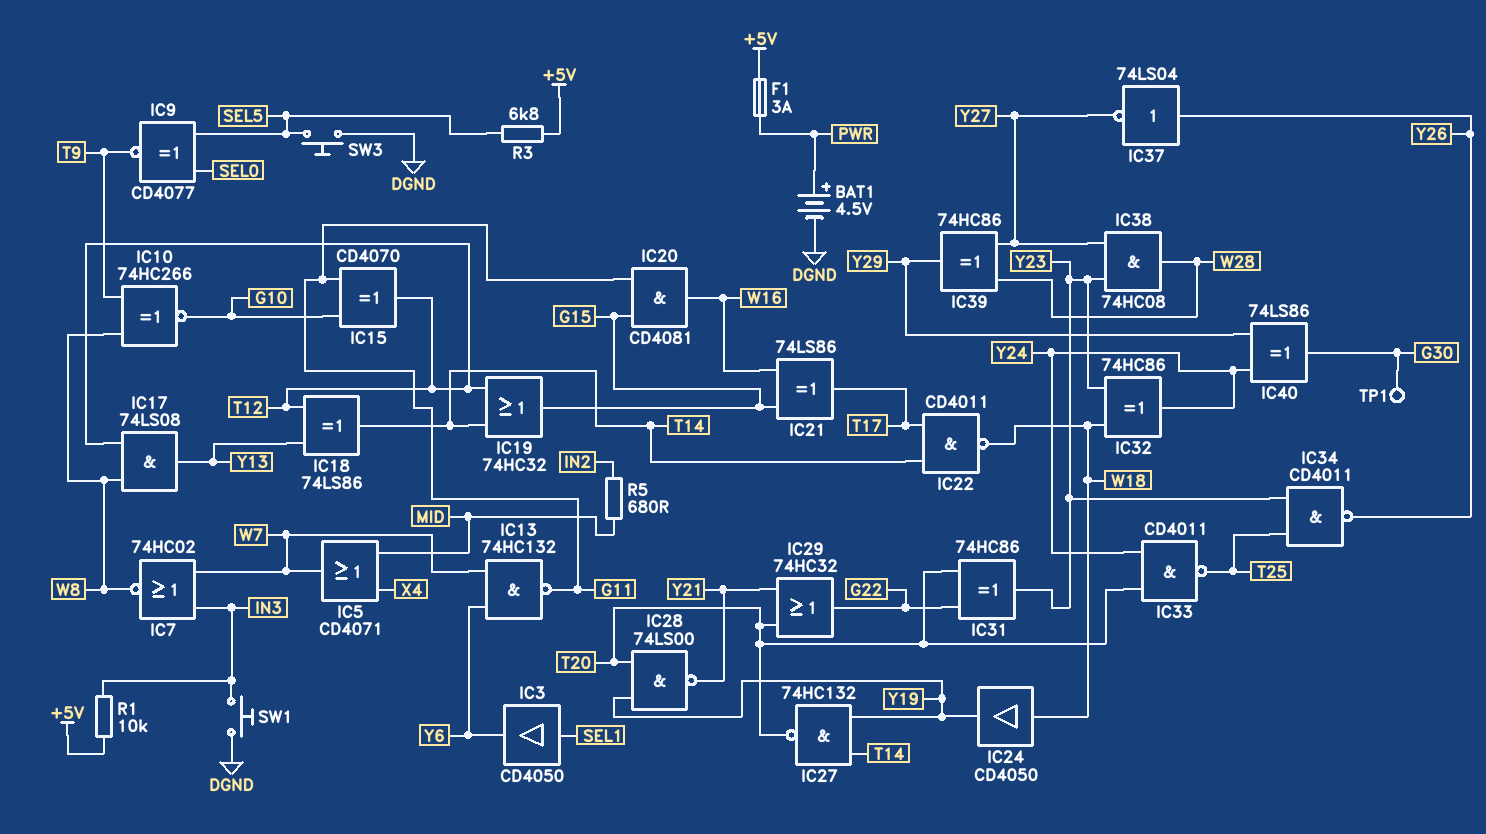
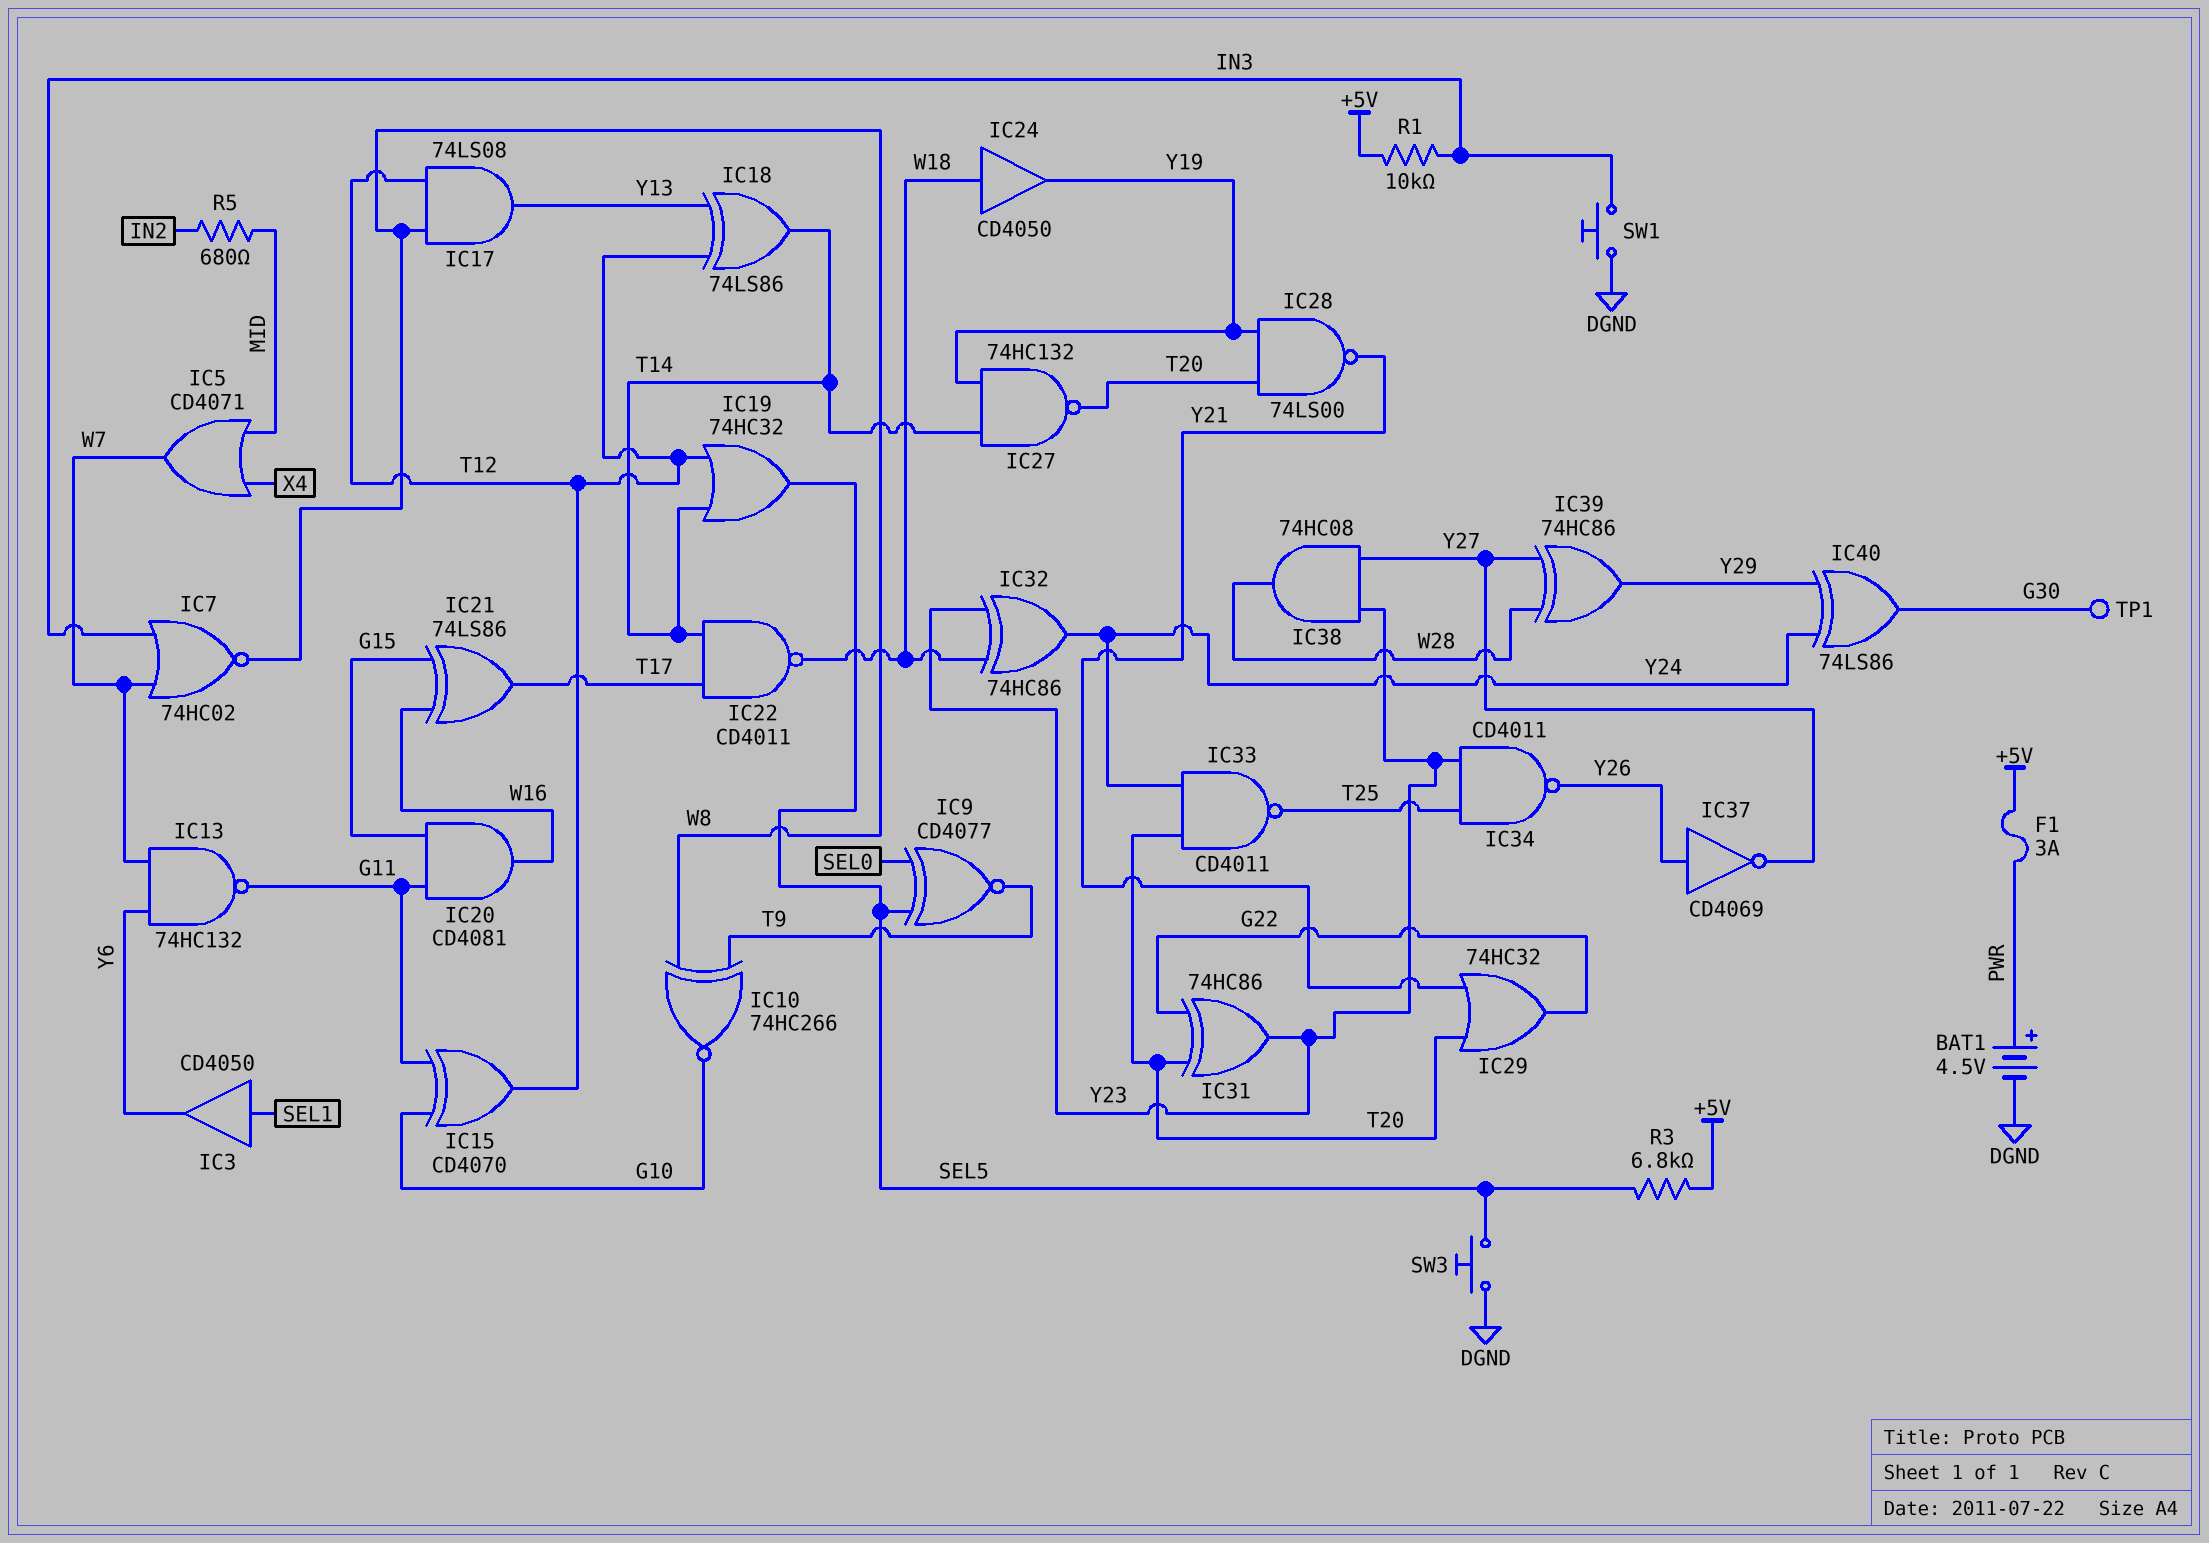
IC19: OR 74HC32 (in T12, in T14, out G15) -> OR 74HC32 (in T12, in T14, out SEL5)
IC37: NOT 74LS04 (in Y26, out Y27) -> NOT CD4069 (in Y26, out Y27)

